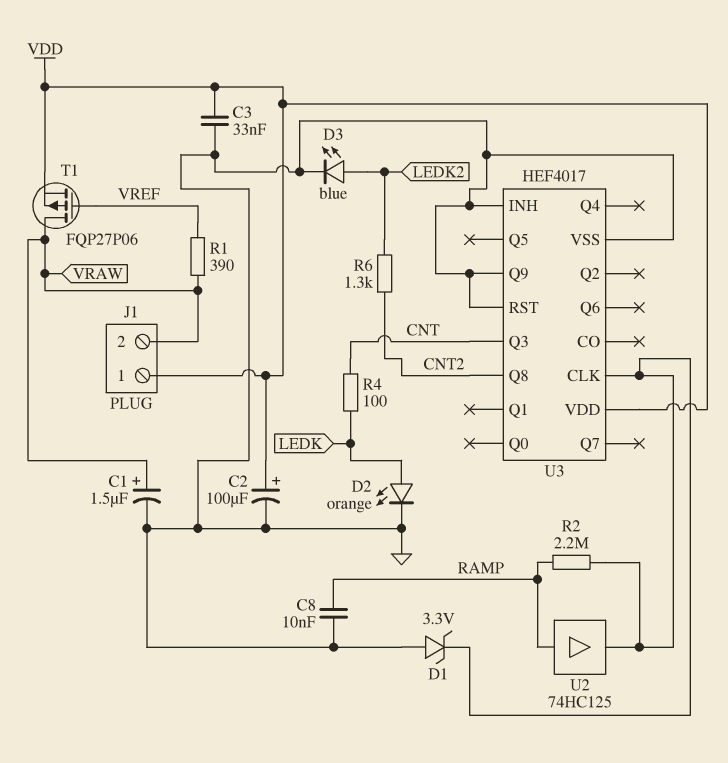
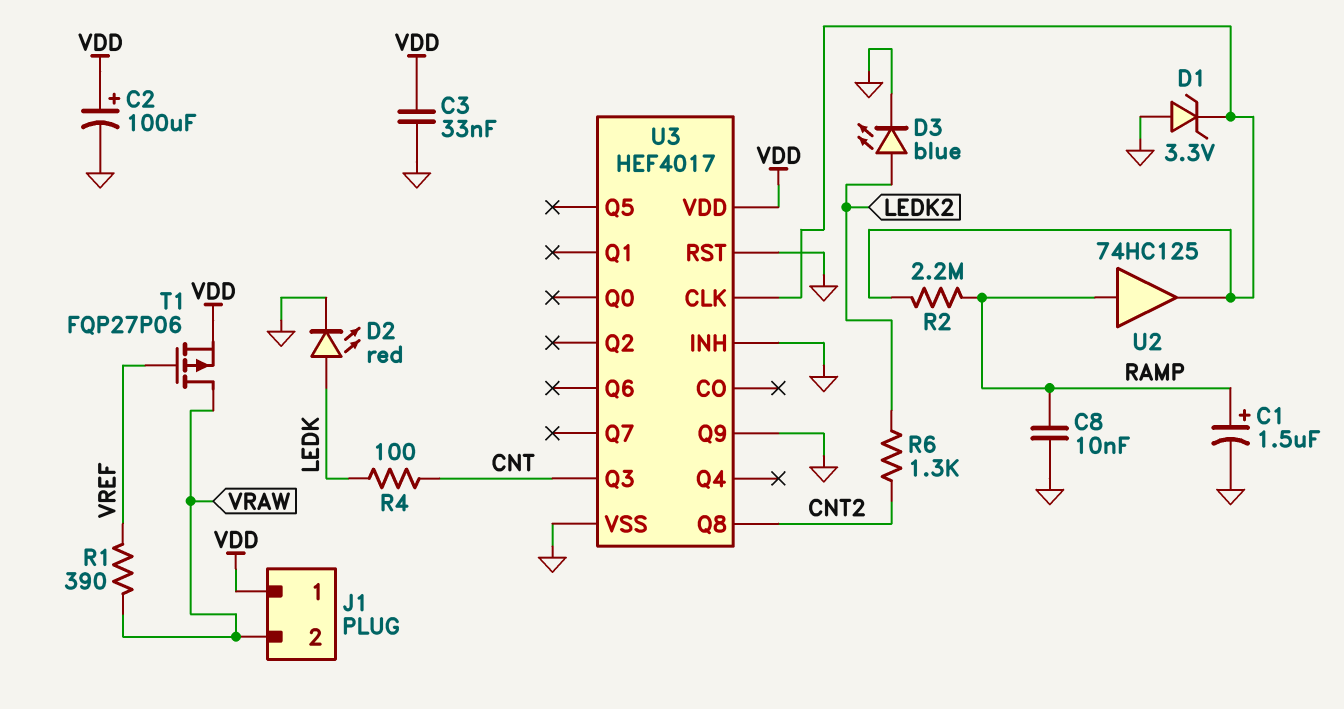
C1: 1.5uF (plus VRAW, minus GND) -> 1.5uF (plus RAMP, minus GND)
D2: LED orange (A LEDK, K GND) -> LED red (A LEDK, K GND)

